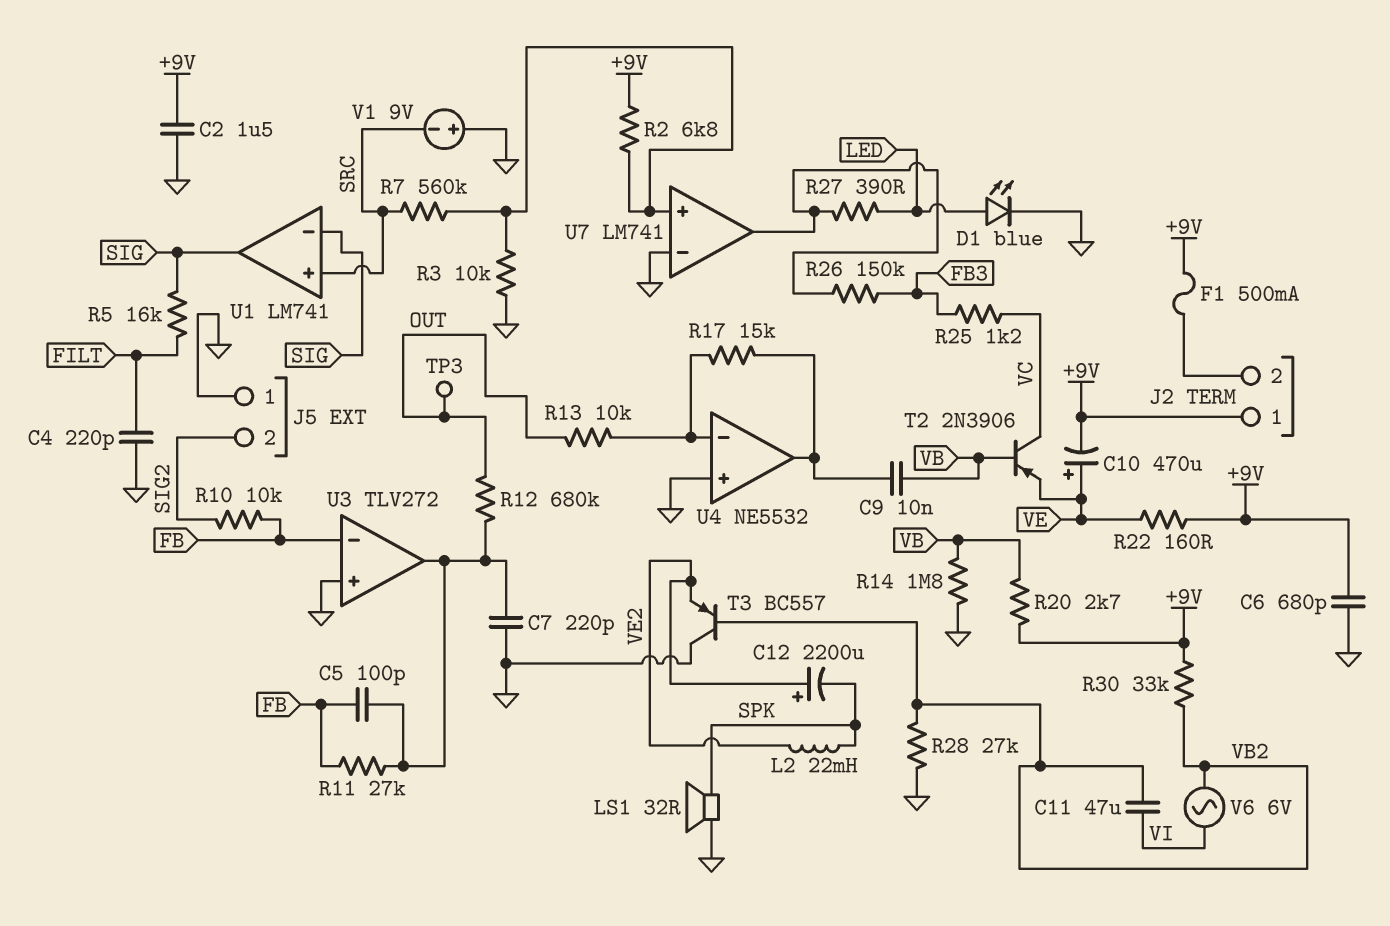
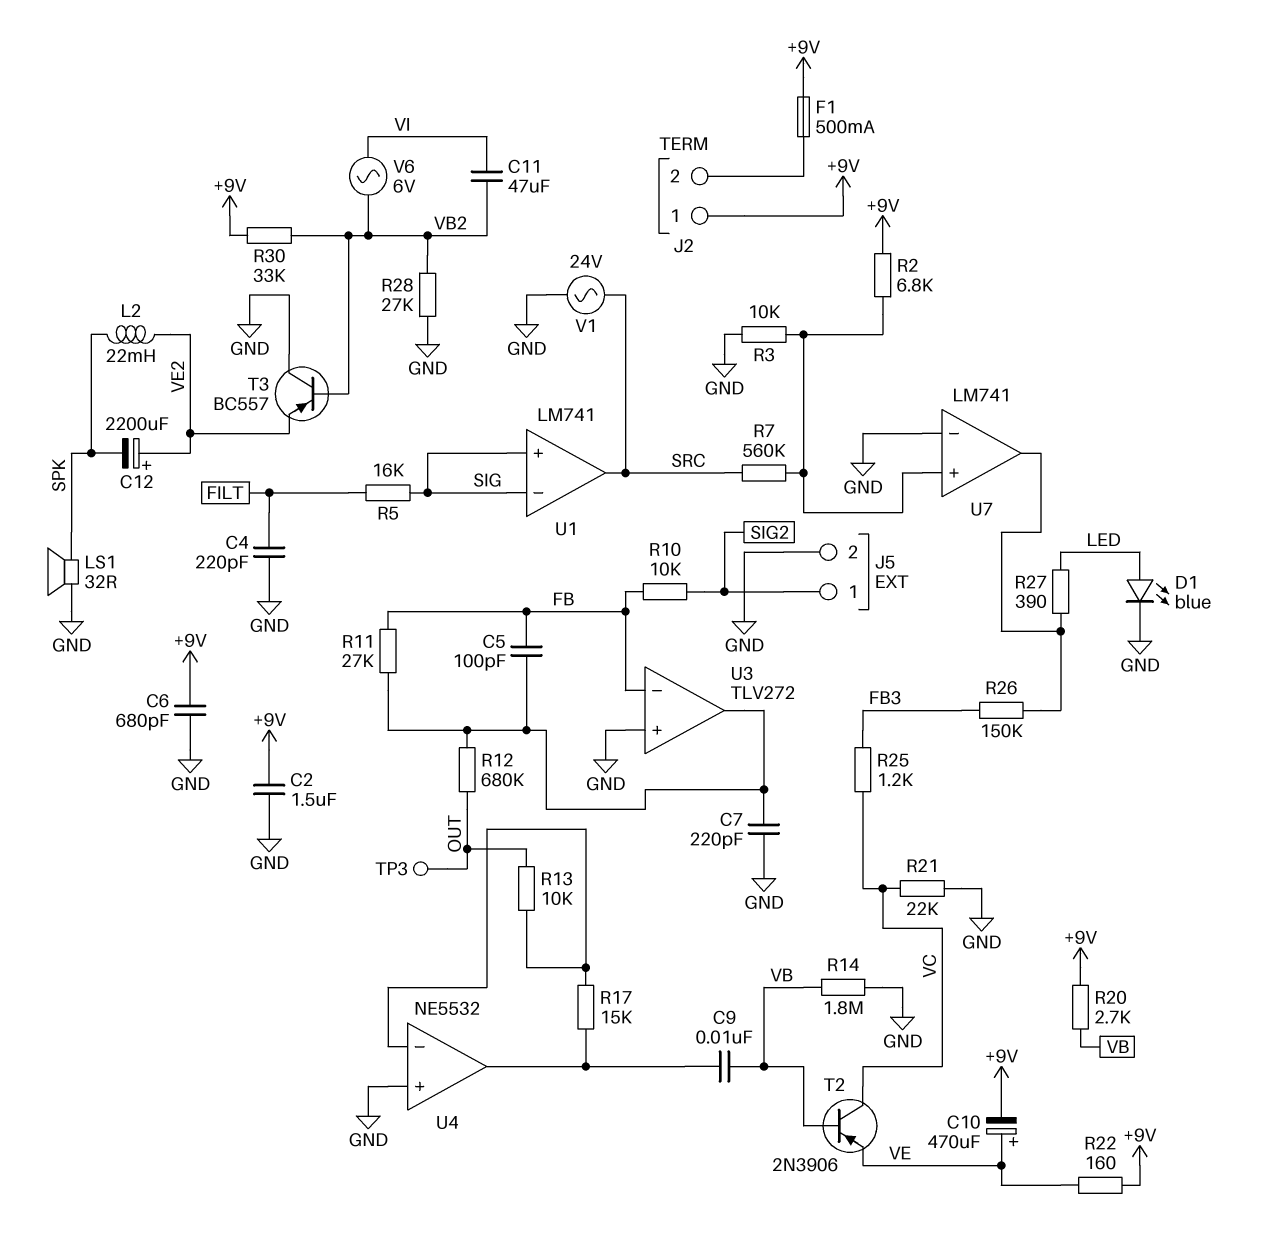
J5 pin 1: GND -> SIG2
J5 pin 2: SIG2 -> GND
R21: none -> 22k (GND, VC)
U1 pin in+: SRC -> SIG
U1 pin out: SIG -> SRC
V1: 9V (plus GND, minus SRC) -> AC 24V (GND, SRC)

